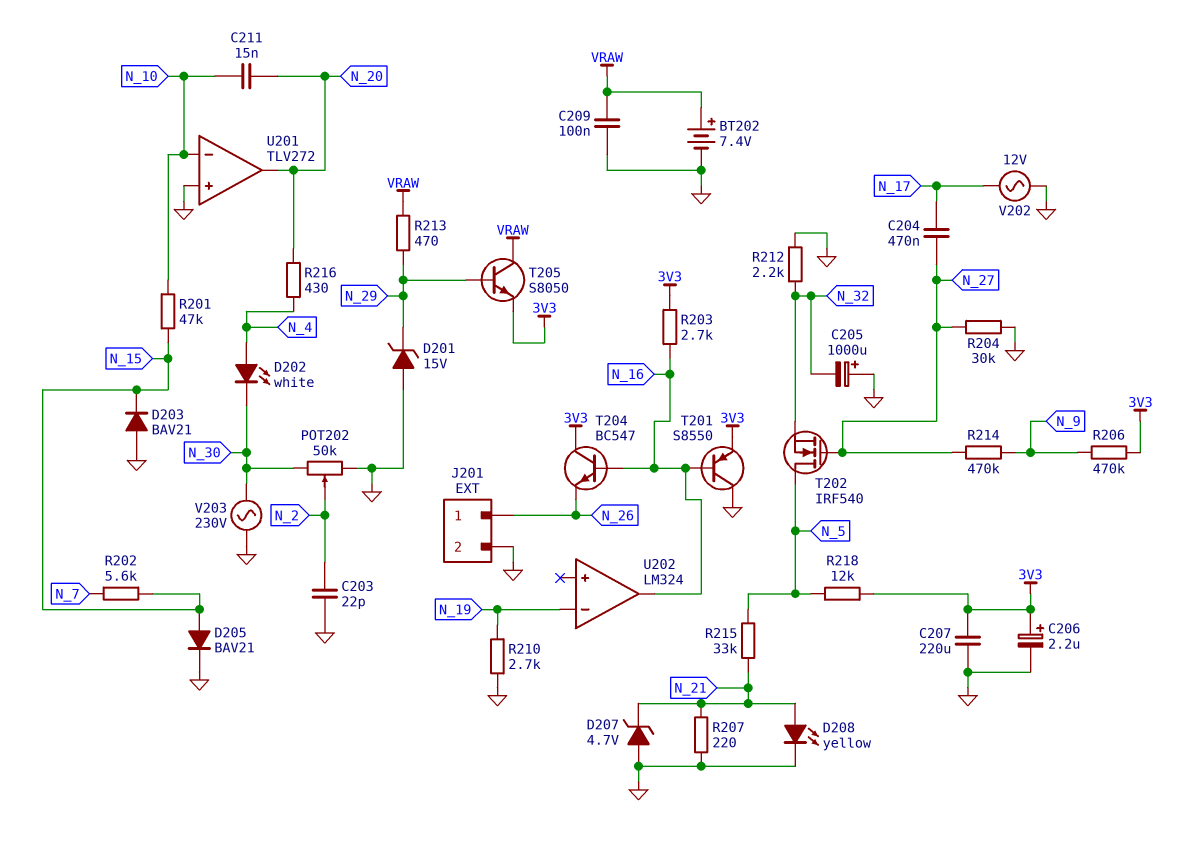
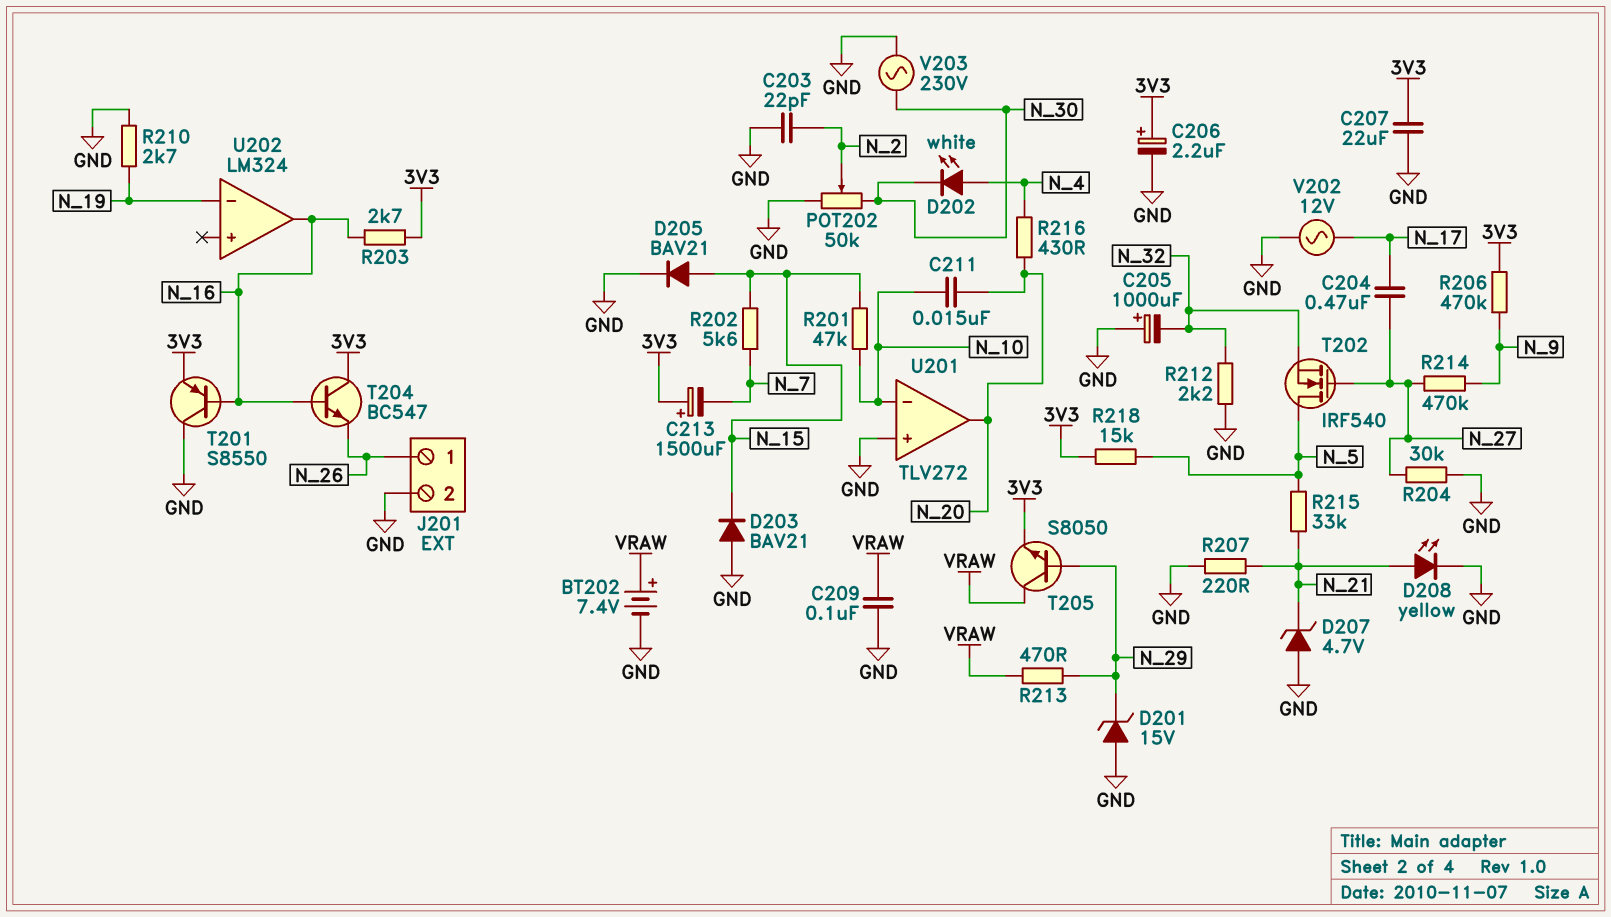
C207: 220uF (3V3, GND) -> 22uF (3V3, GND)
C213: none -> 1500uF (plus 3V3, minus N_7)
R218: 12k (3V3, N_5) -> 15k (3V3, N_5)

